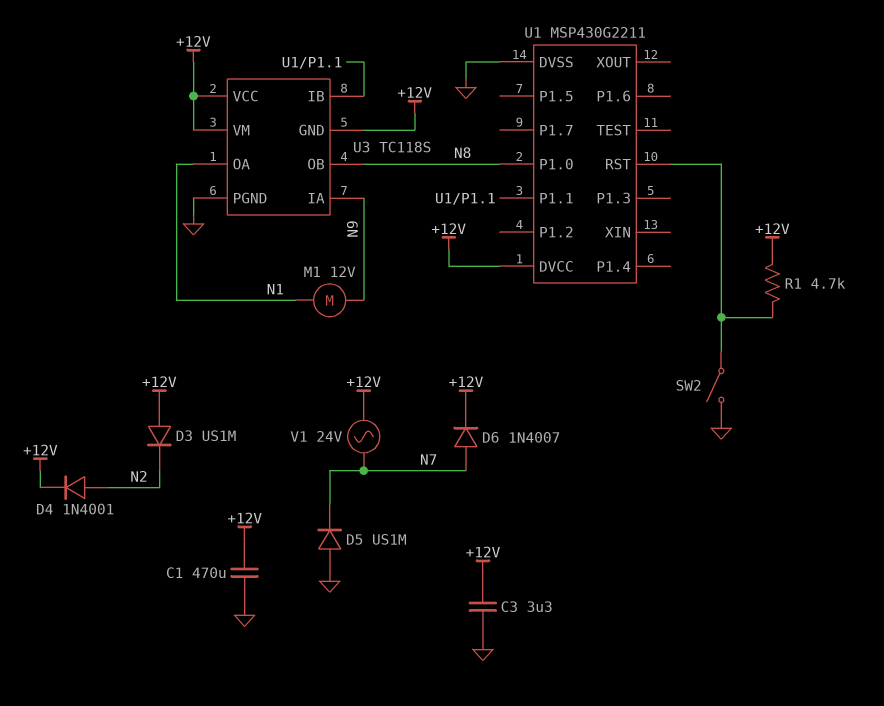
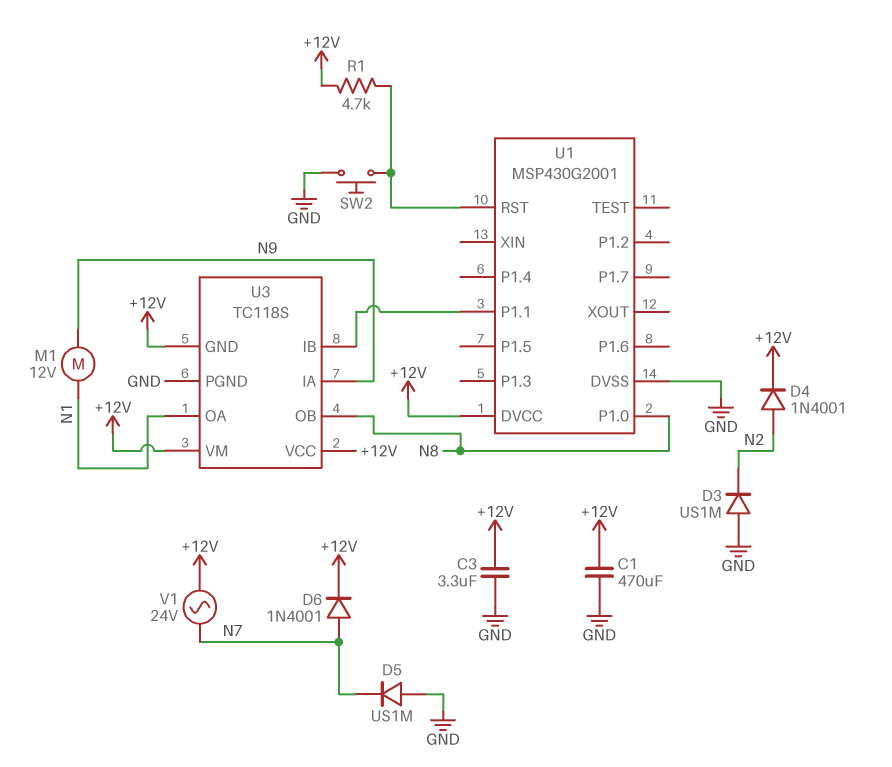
D3: diode US1M (A +12V, K N2) -> diode US1M (A GND, K N2)
D6: diode 1N4007 (A N7, K +12V) -> diode 1N4001 (A N7, K +12V)
SW2: switch (GND, U1/RST) -> button (GND, U1/RST)
U1: MSP430G2211 -> MSP430G2001

